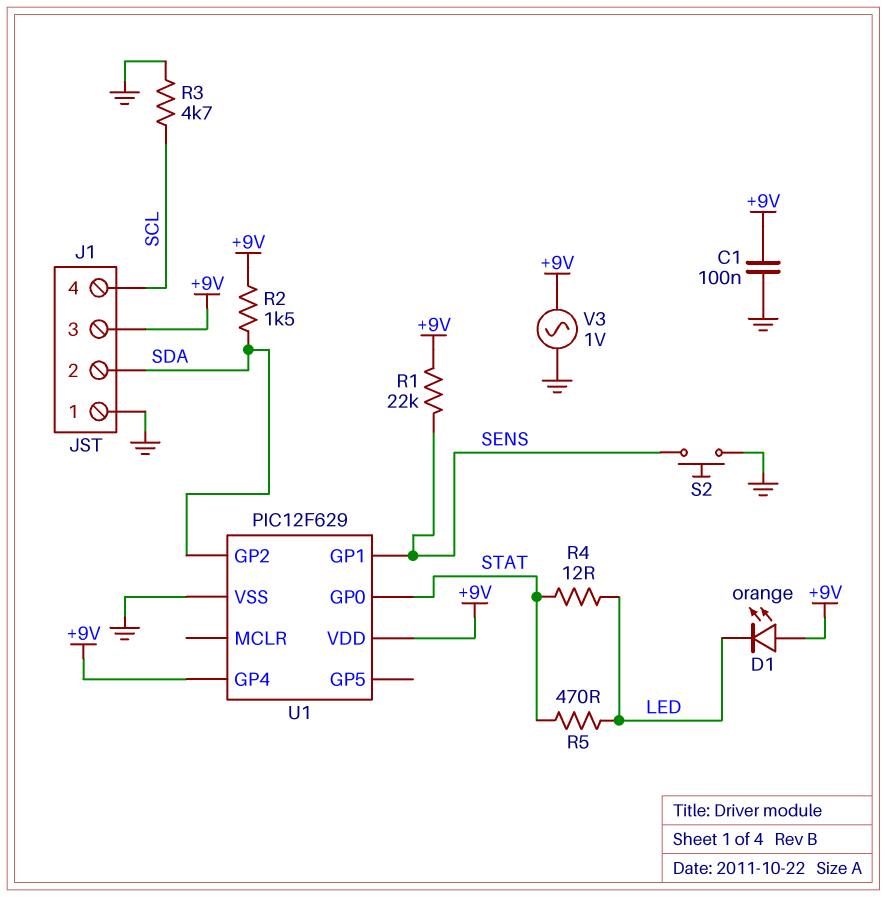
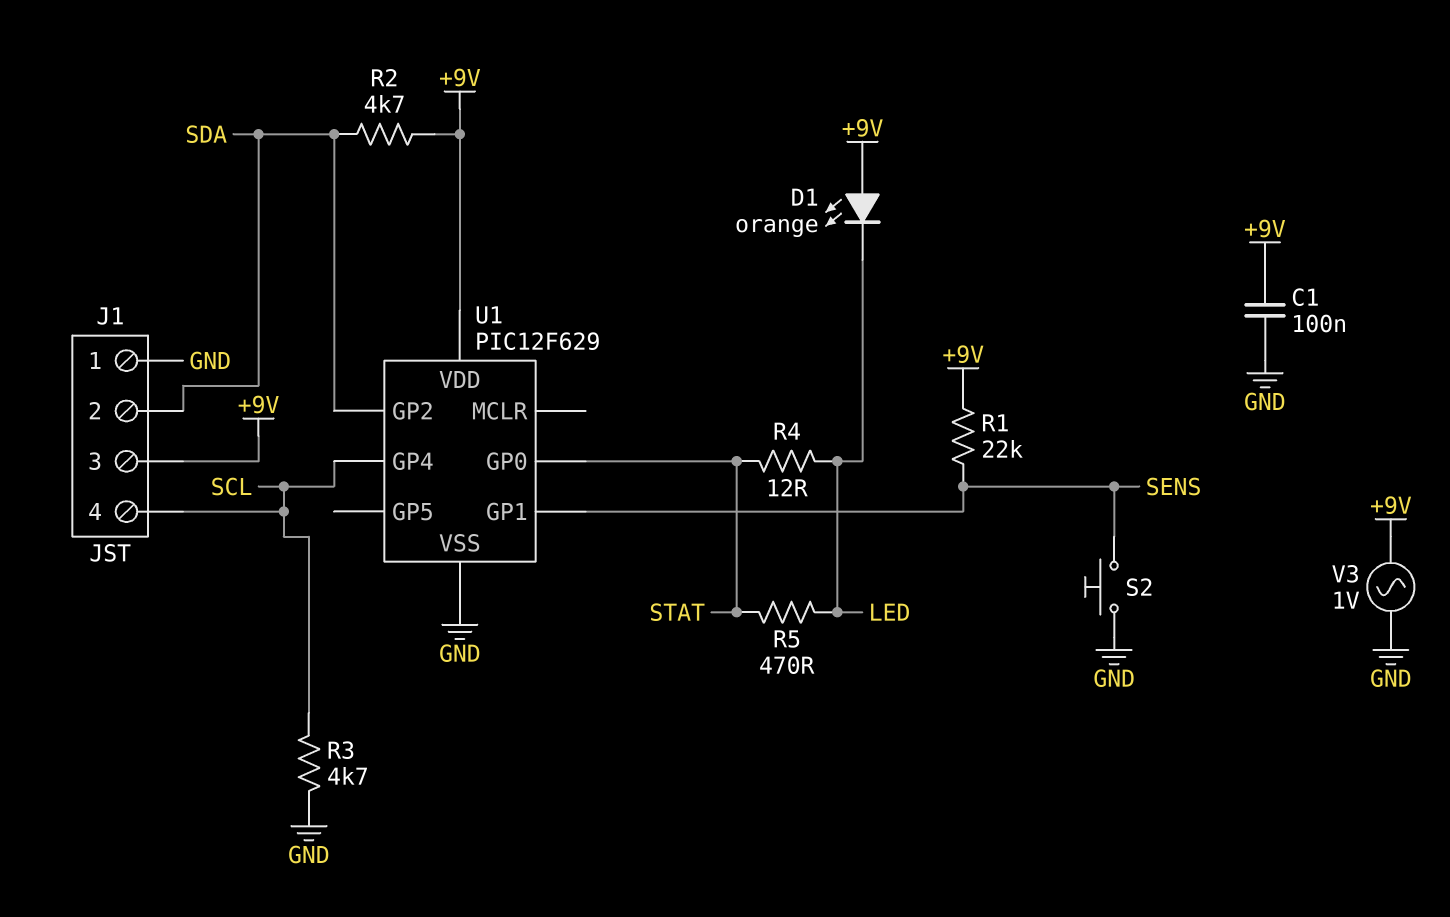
R2: 1.5k (+9V, SDA) -> 4.7k (+9V, SDA)
U1 pin GP4: +9V -> SCL

